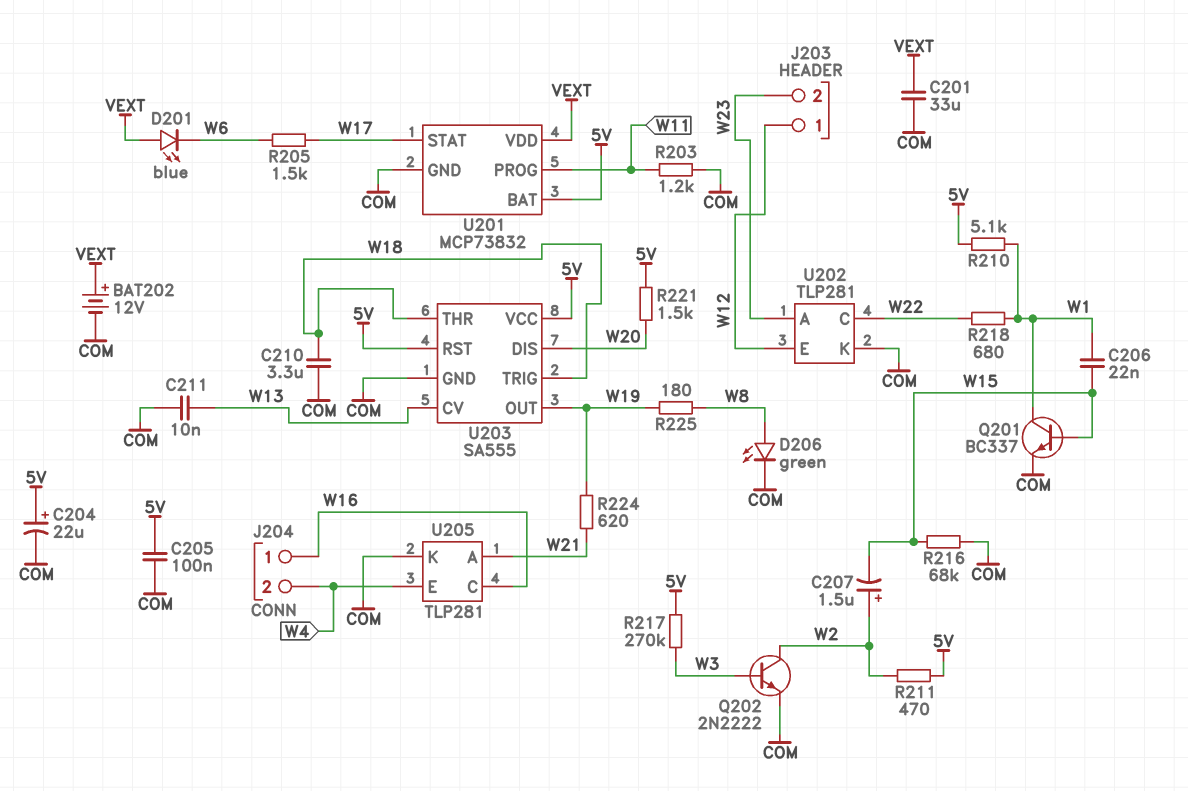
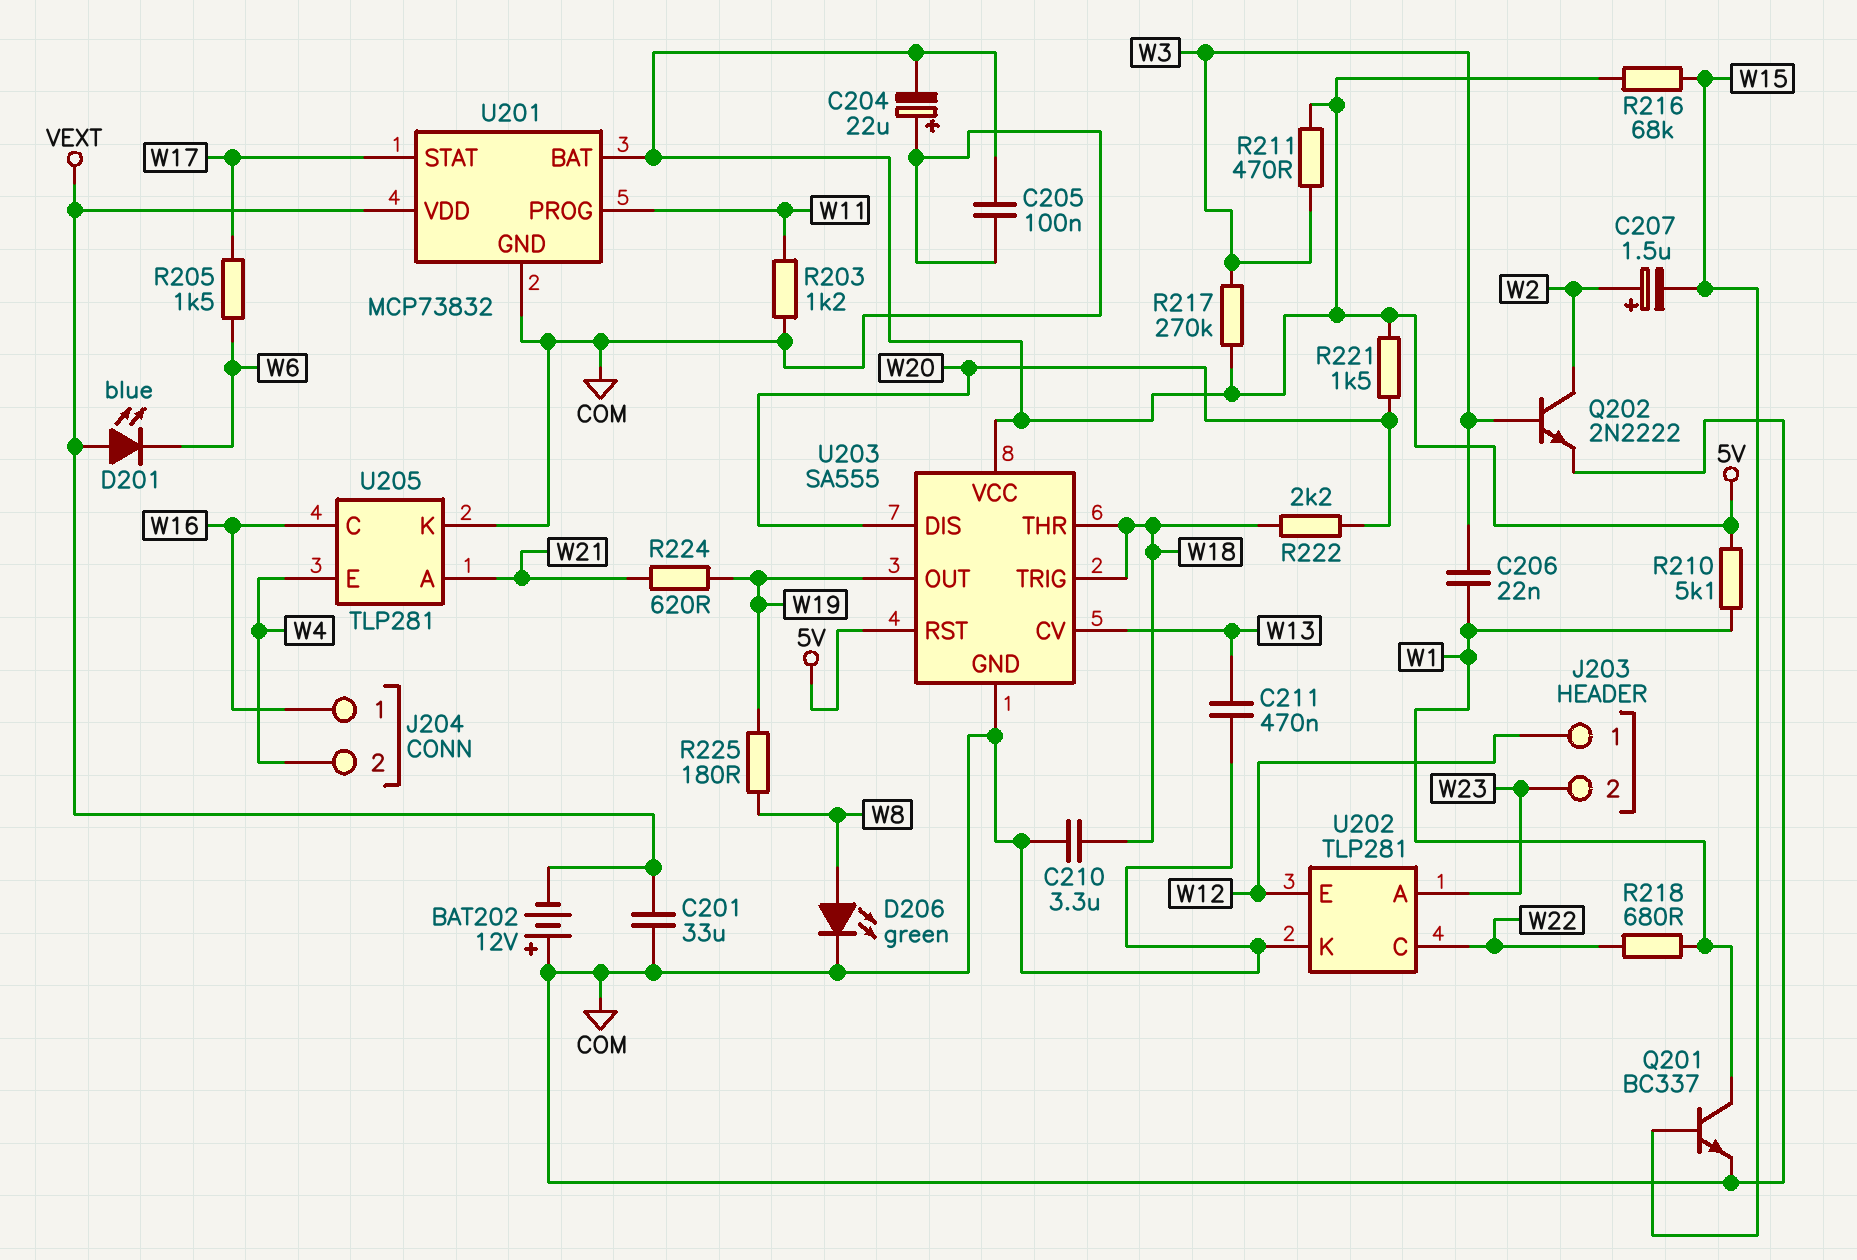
BAT202: 12V (plus VEXT, minus COM) -> 12V (plus COM, minus VEXT)
C204: 22uF (plus 5V, minus COM) -> 22uF (plus COM, minus 5V)
C206: 22nF (W1, W15) -> 22nF (W1, W3)
C211: 10nF (COM, W13) -> 470nF (COM, W13)
R211: 470 (5V, W2) -> 470 (5V, W3)
R216: 68k (COM, W15) -> 68k (5V, W15)
R222: none -> 2.2k (W18, W20)

